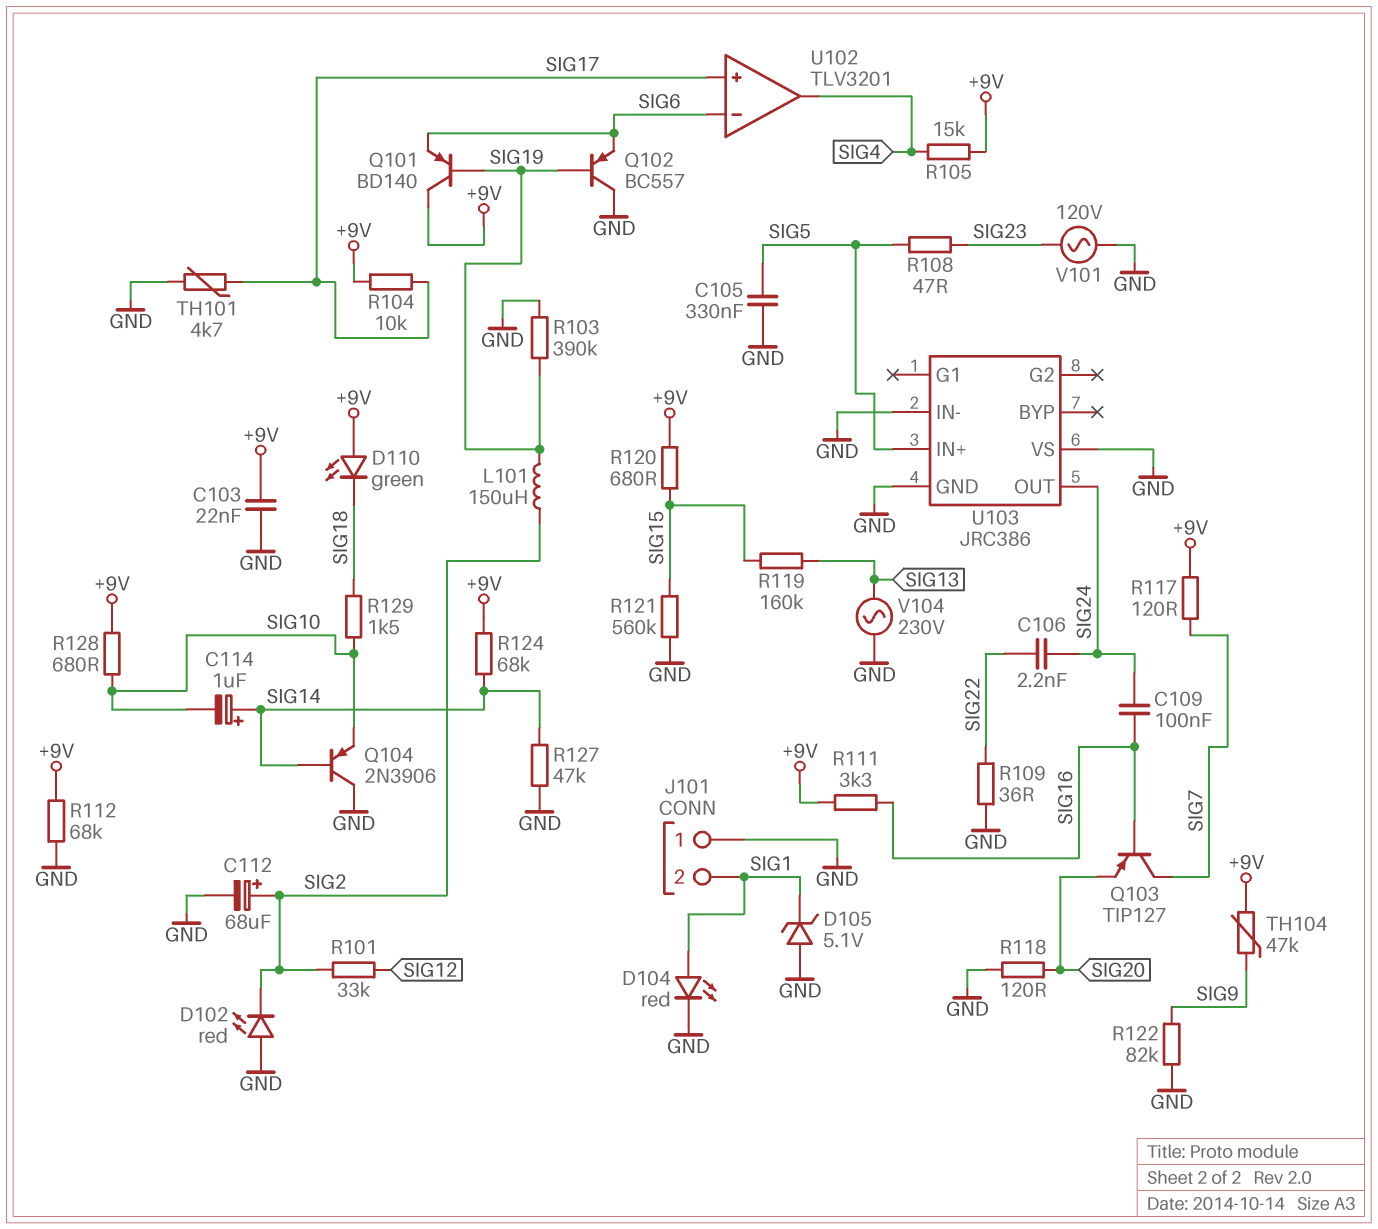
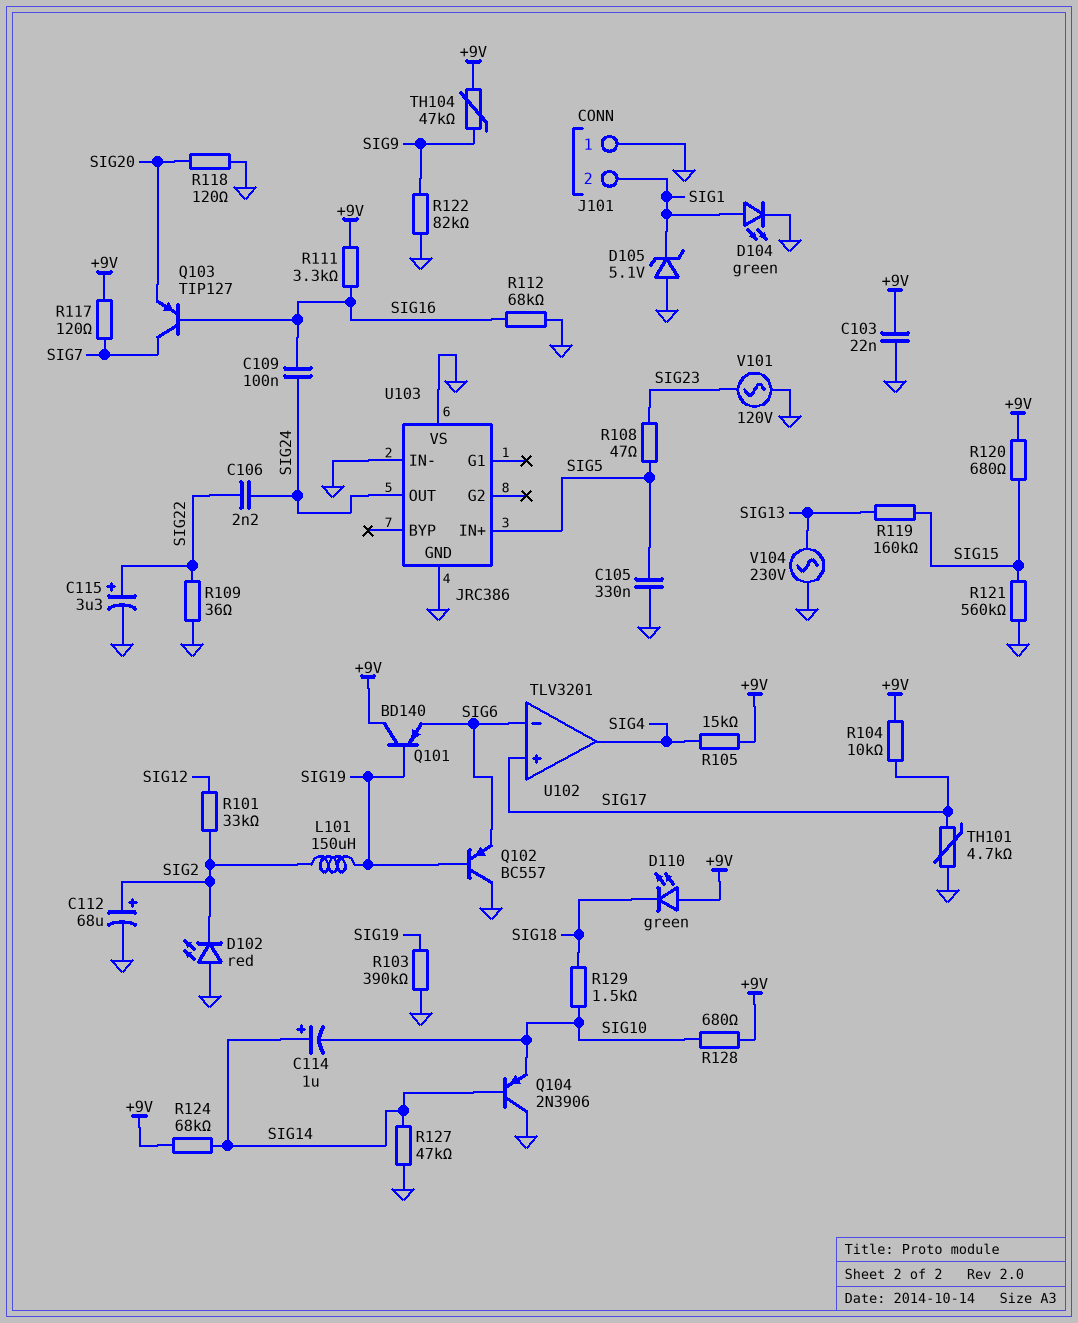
C115: none -> 3.3uF (plus SIG22, minus GND)
D104: LED red (A SIG1, K GND) -> LED green (A SIG1, K GND)
R112: 68k (+9V, GND) -> 68k (GND, SIG16)

